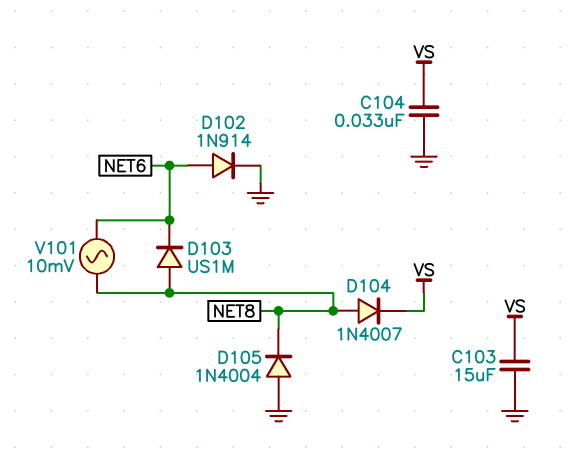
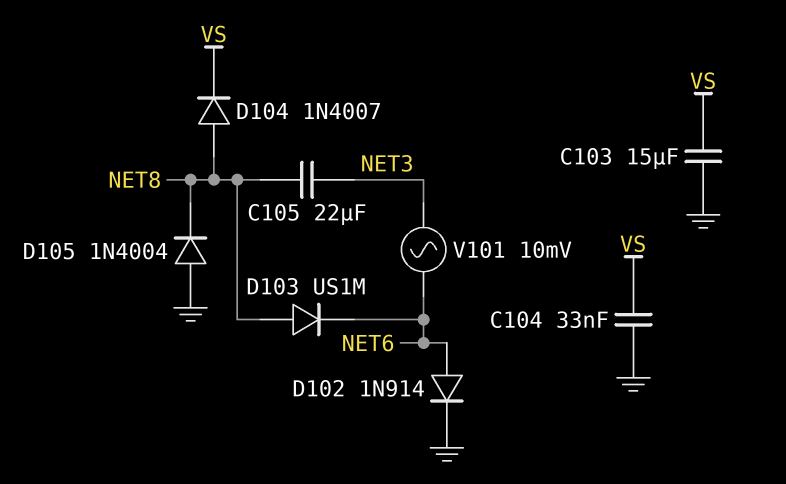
C105: none -> 22uF (NET3, NET8)
V101: AC 10mV (NET6, NET8) -> AC 10mV (NET3, NET6)

